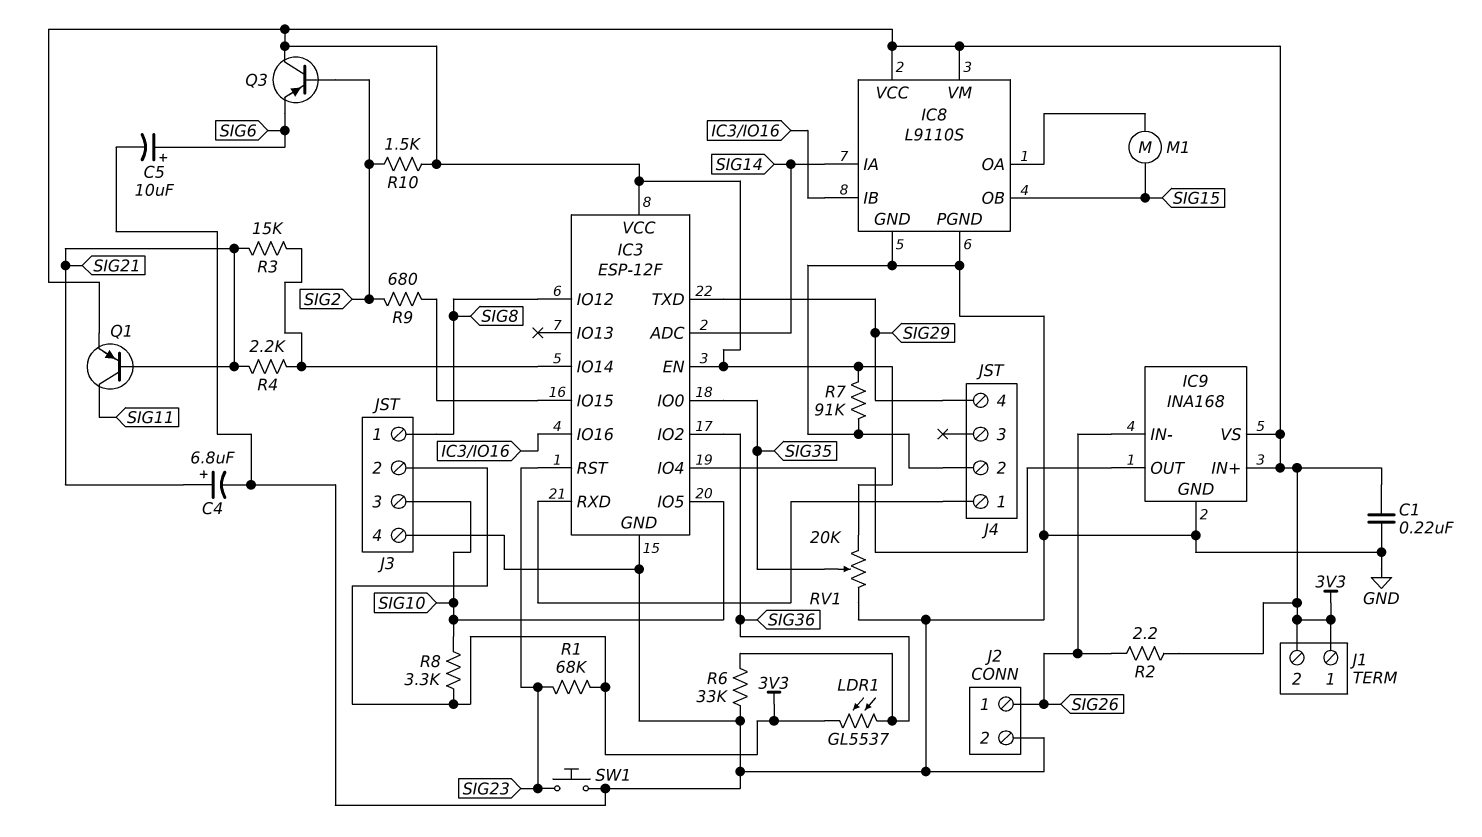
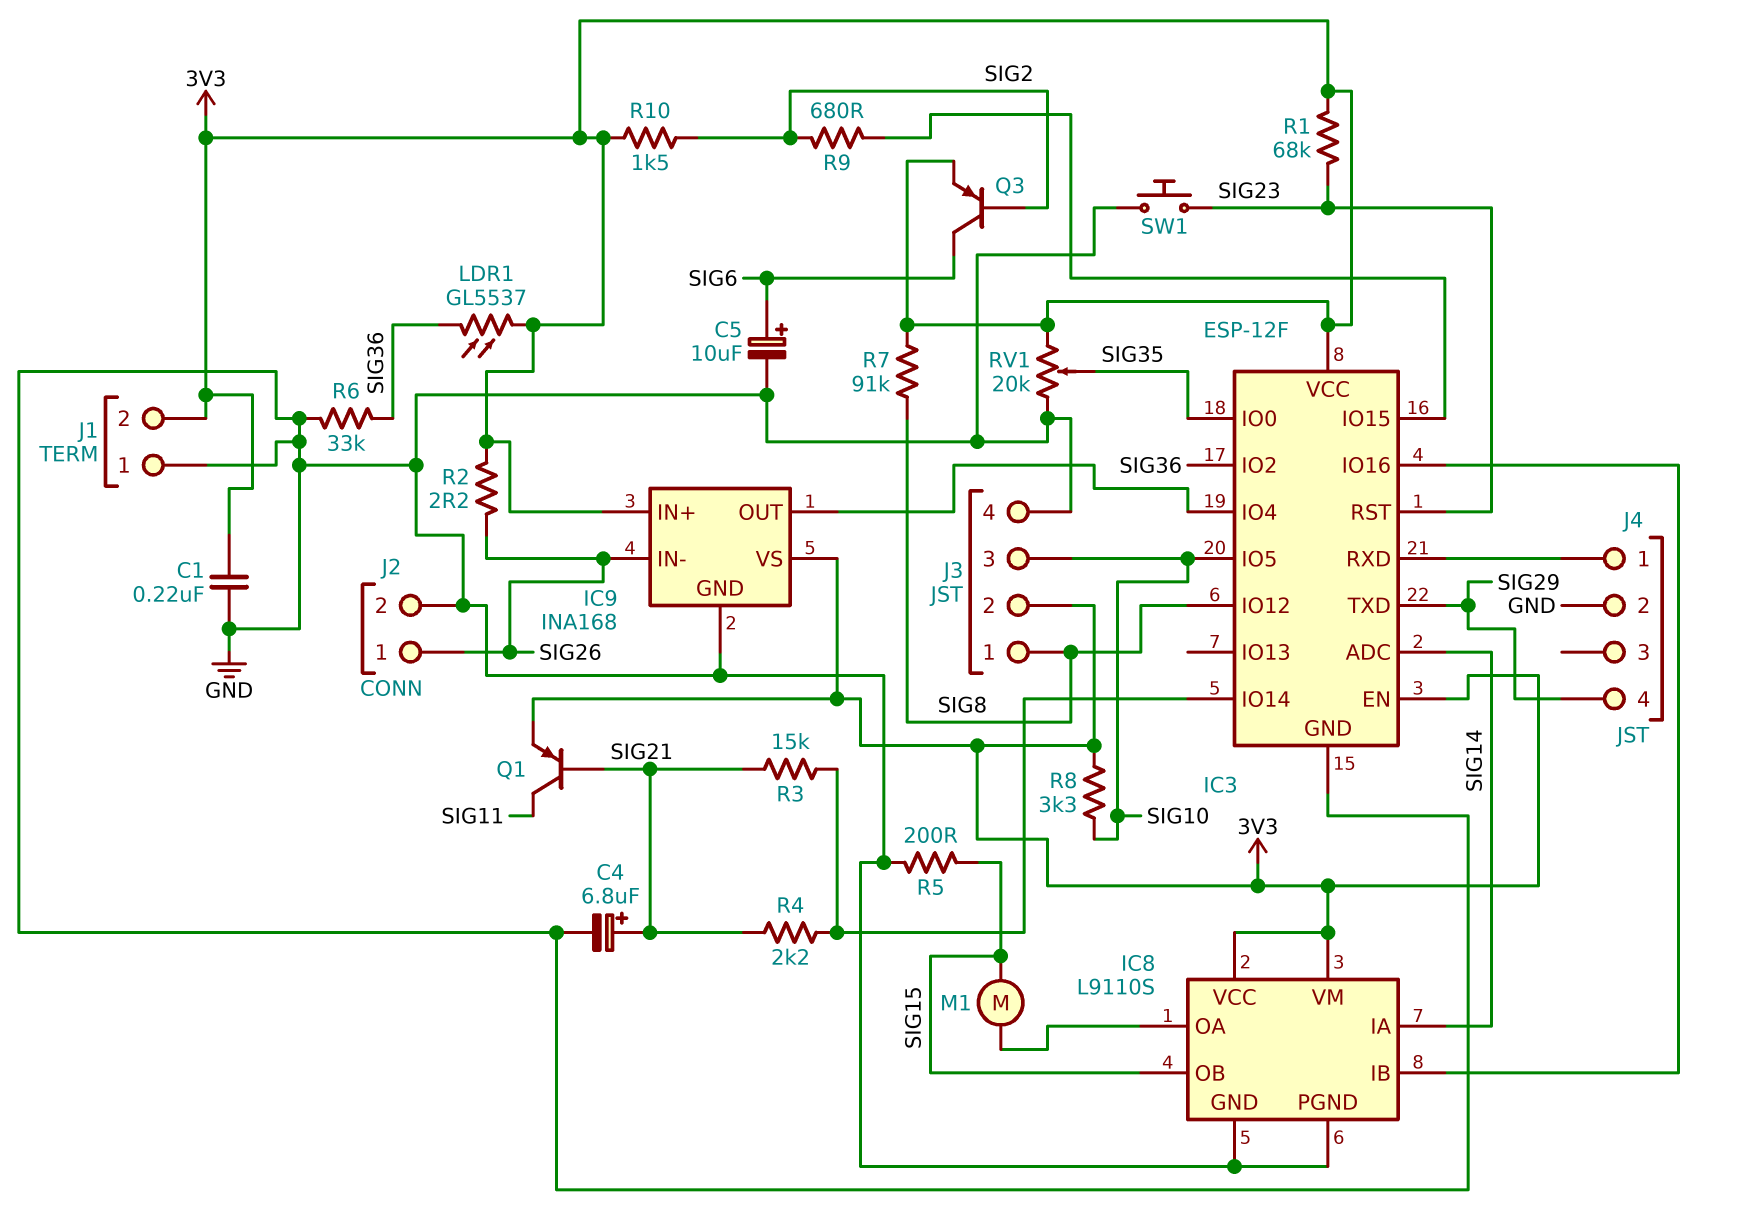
J1 pin 1: 3V3 -> GND
Q3: PNP (B SIG2, C 3V3, E SIG6) -> PNP (B SIG2, C SIG6, E 3V3)
R5: none -> 200 (GND, SIG15)
R7: 91k (3V3, GND) -> 91k (3V3, SIG8)

